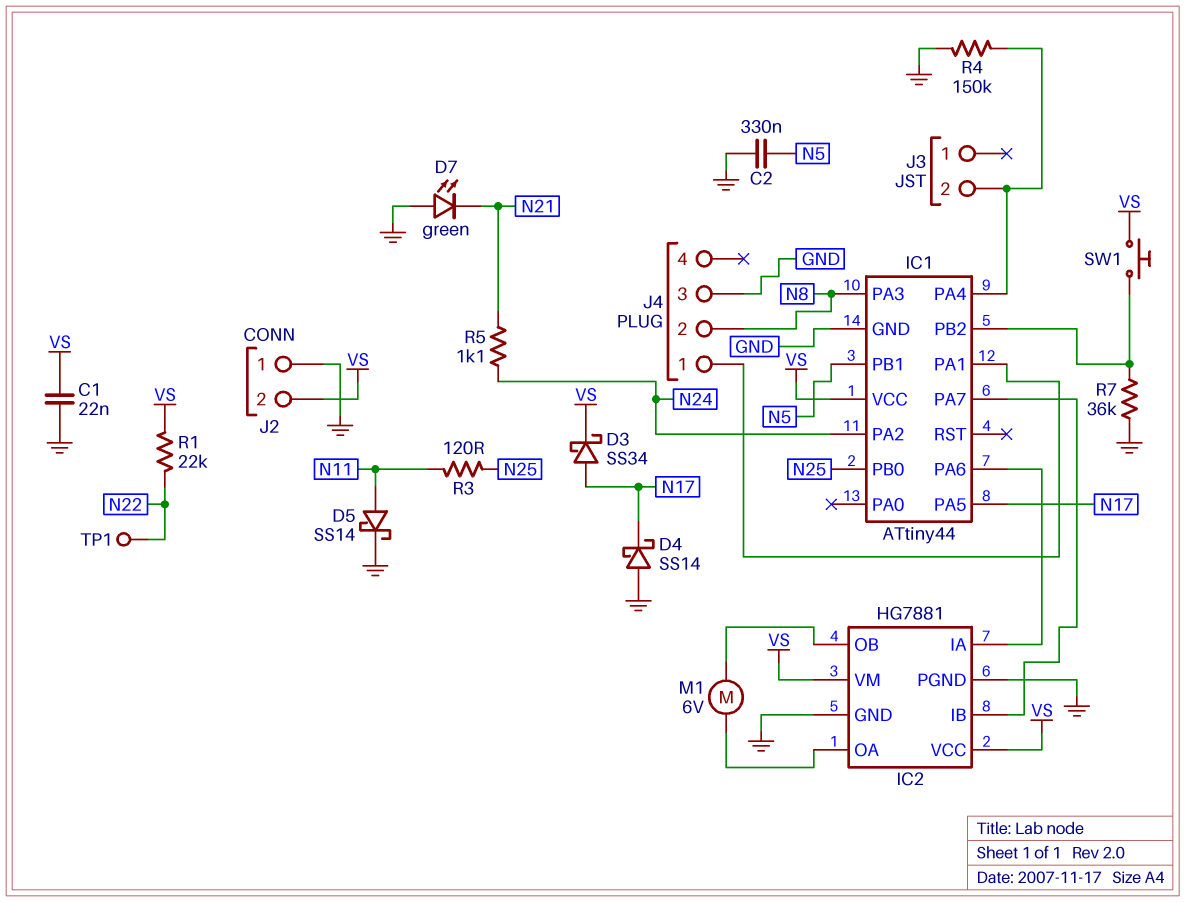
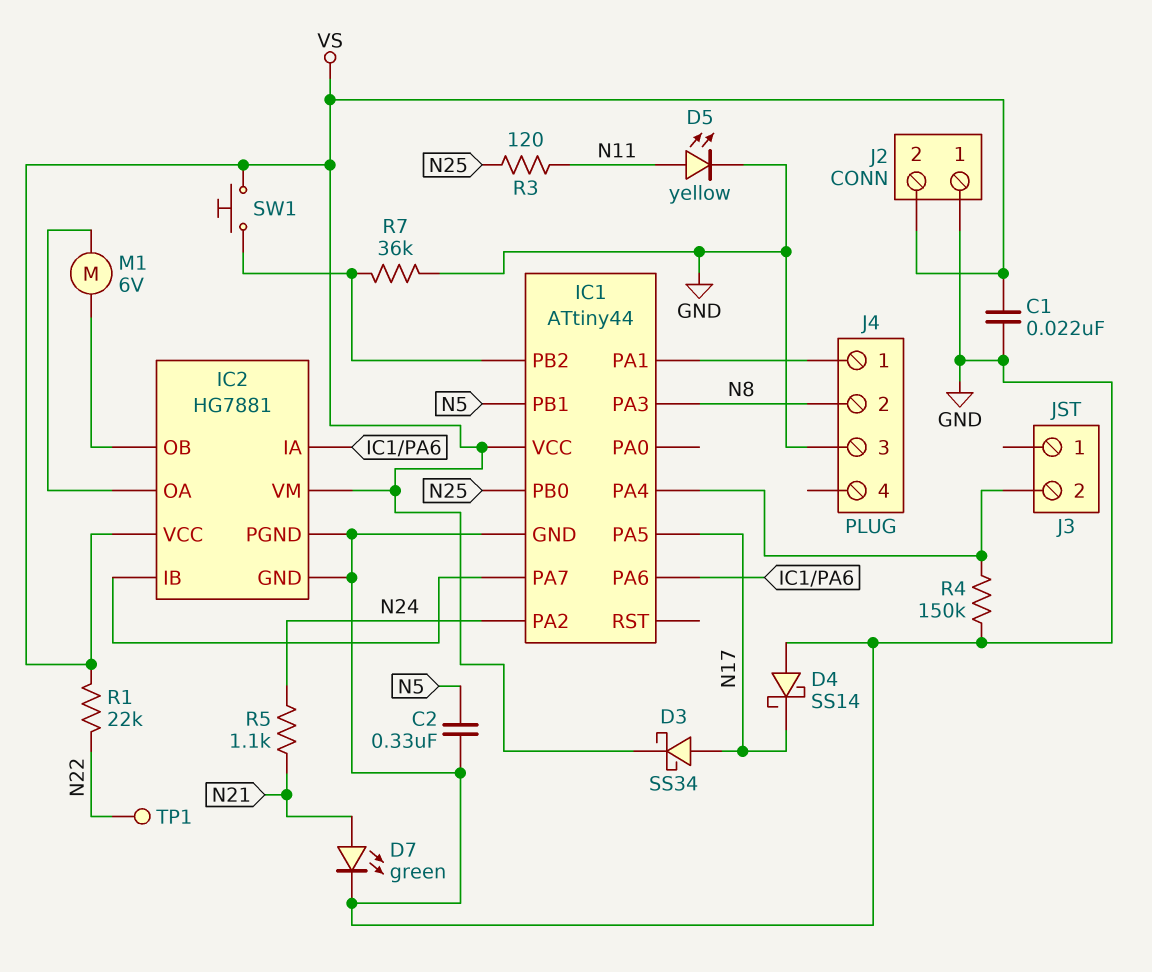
D5: schottky SS14 (A N11, K GND) -> LED yellow (A N11, K GND)
D7: LED green (A GND, K N21) -> LED green (A N21, K GND)

